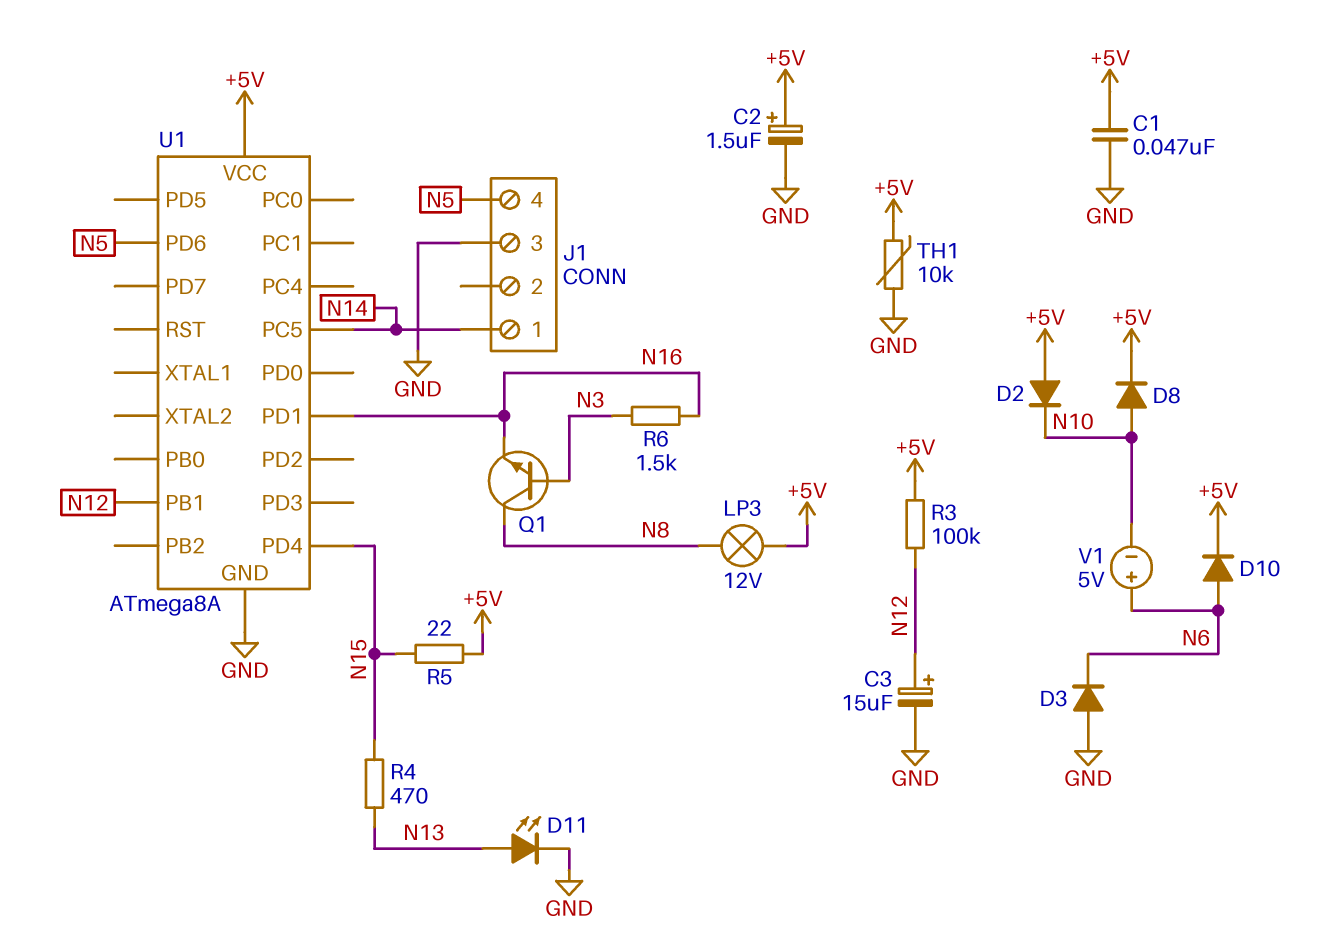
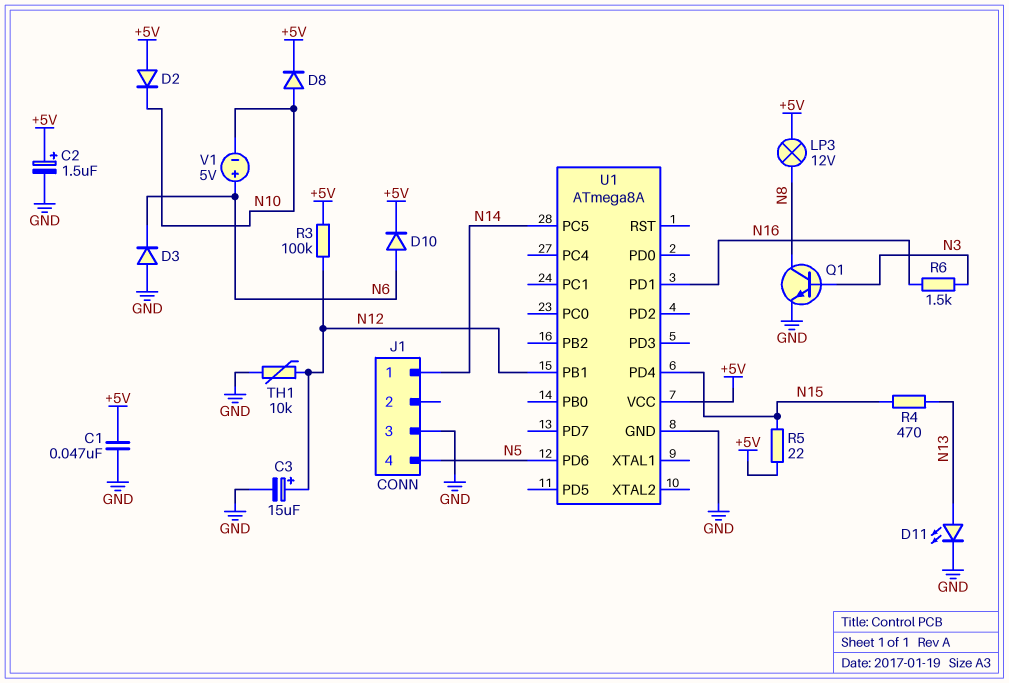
Q1: NPN (B N3, C N8, E N16) -> NPN (B N3, C N8, E GND)
TH1: 10k (+5V, GND) -> 10k (GND, N12)

